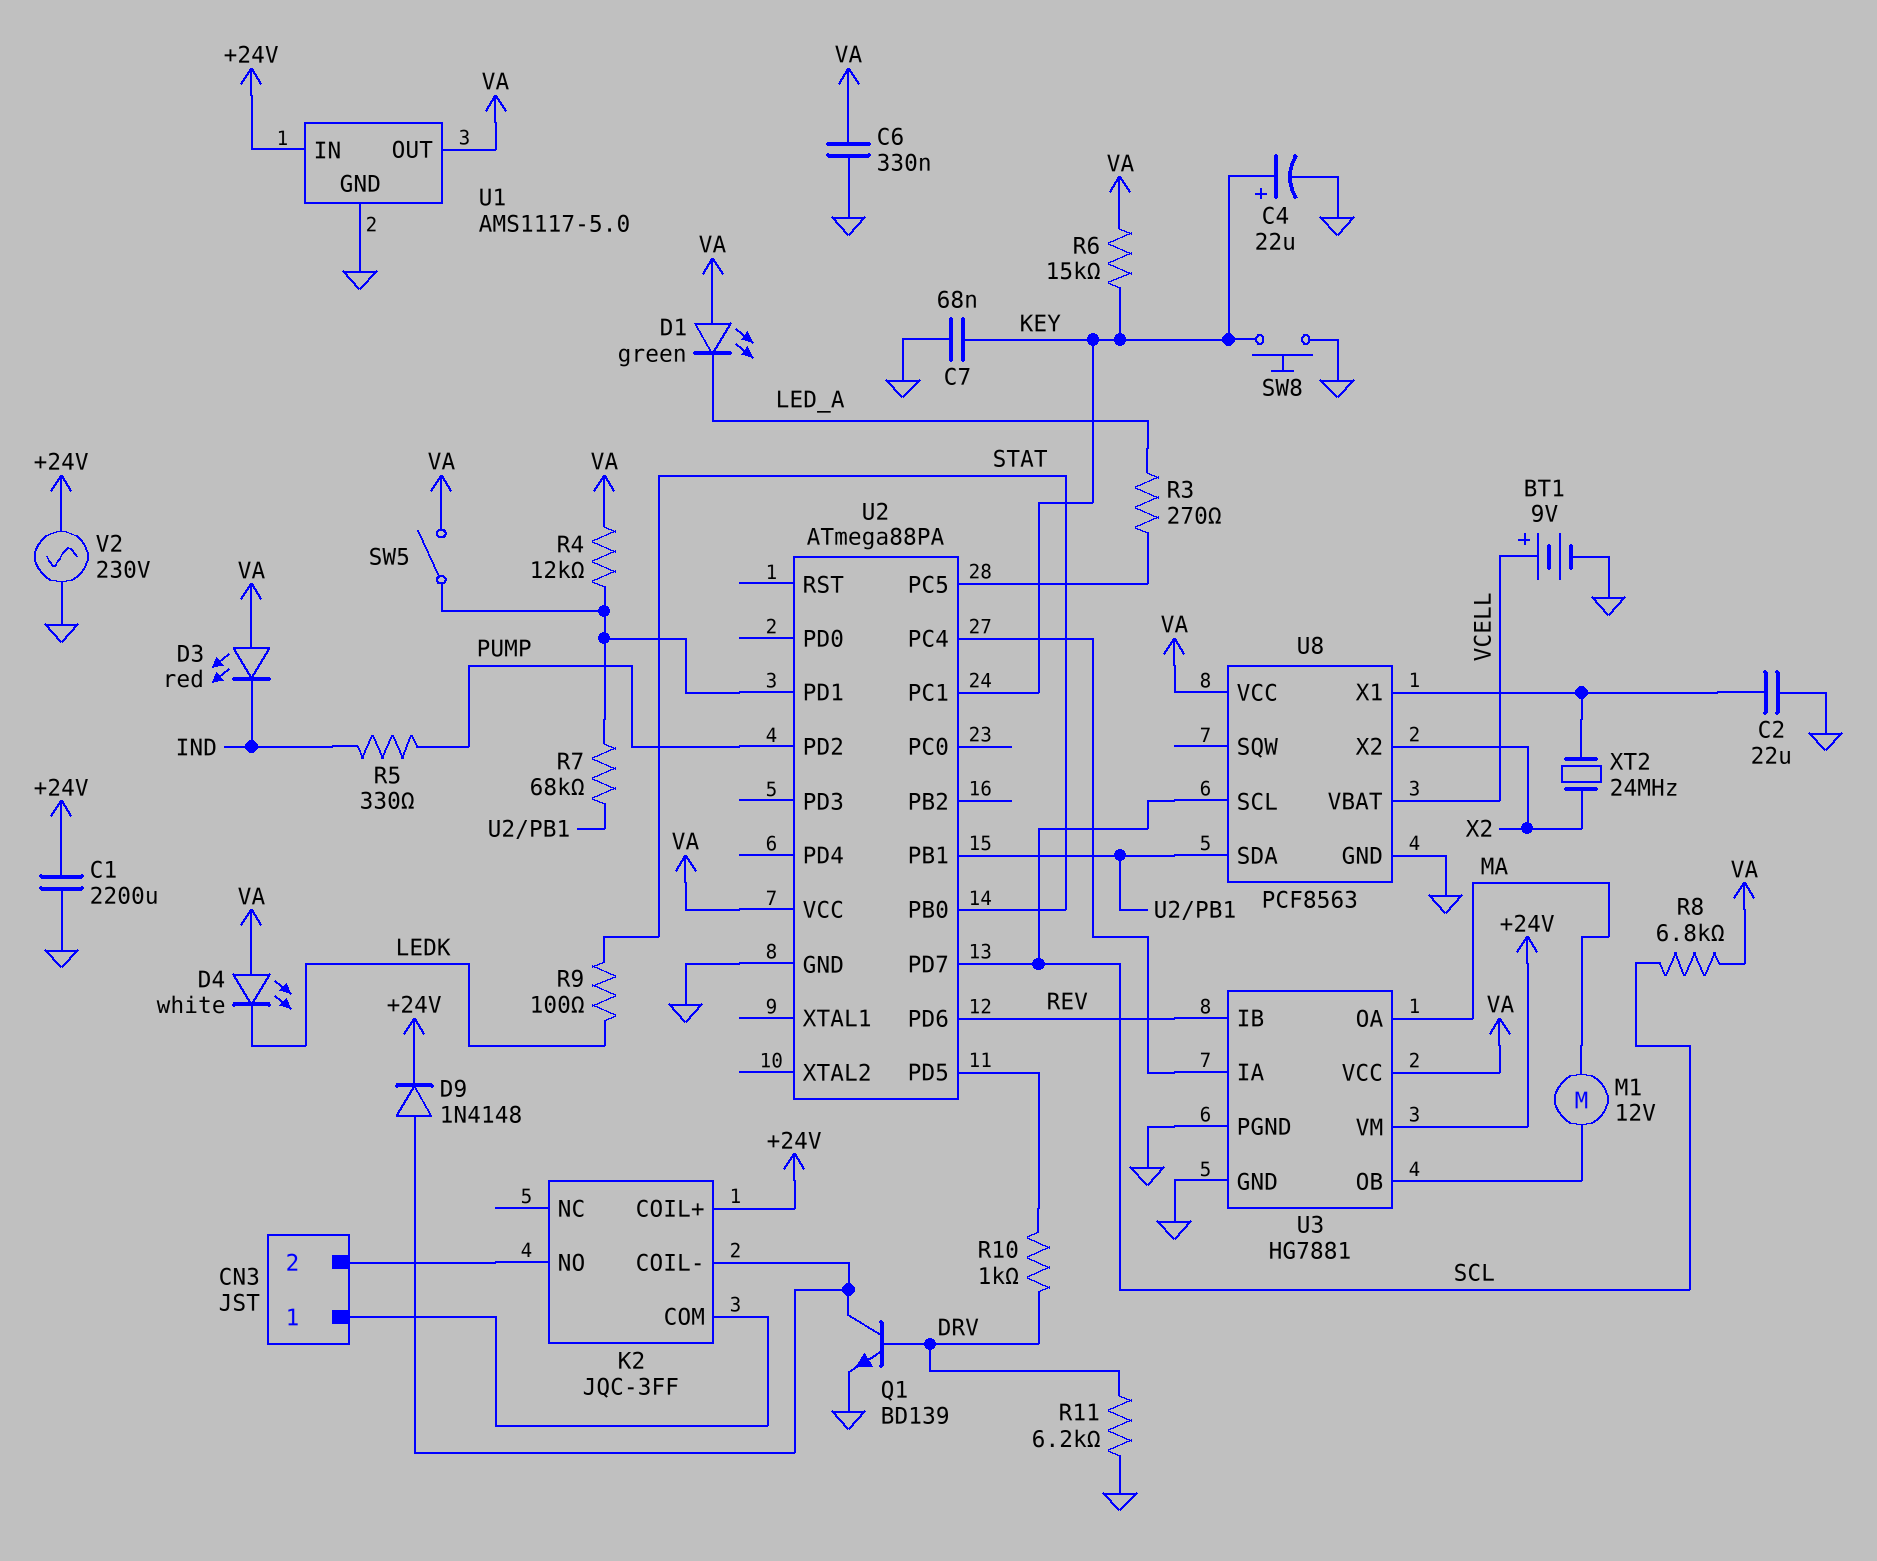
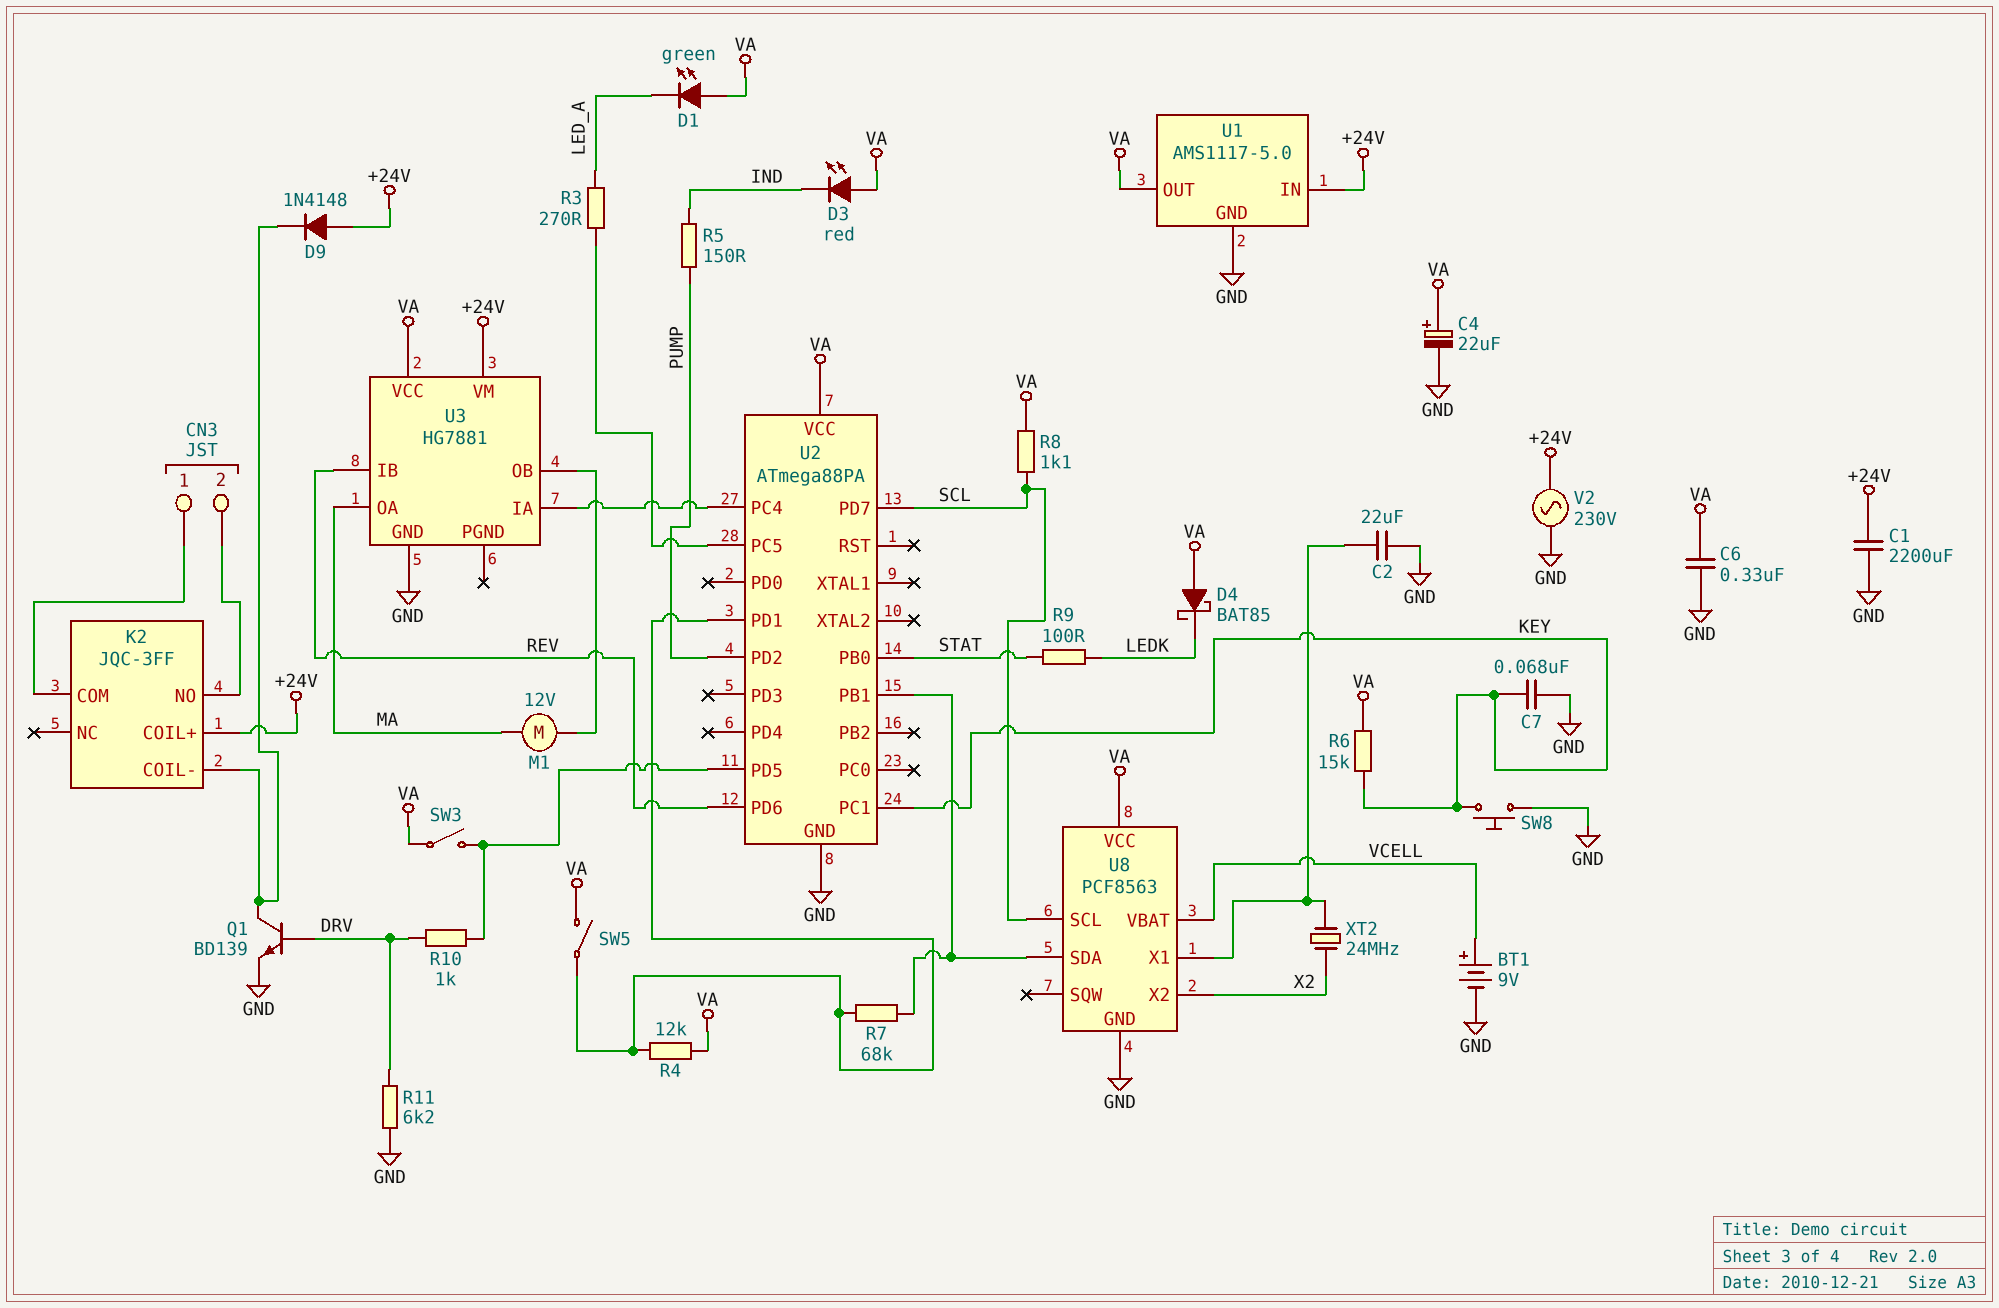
C4: 22uF (plus KEY, minus GND) -> 22uF (plus VA, minus GND)
D4: LED white (A VA, K LEDK) -> schottky BAT85 (A VA, K LEDK)
D9: diode 1N4148 (A K2/COIL-, K +24V) -> diode 1N4148 (A +24V, K K2/COIL-)
R5: 330 (IND, PUMP) -> 150 (IND, PUMP)
R8: 6.8k (SCL, VA) -> 1.1k (SCL, VA)
SW3: none -> switch (U2/PD5, VA)
U3 pin PGND: GND -> none

